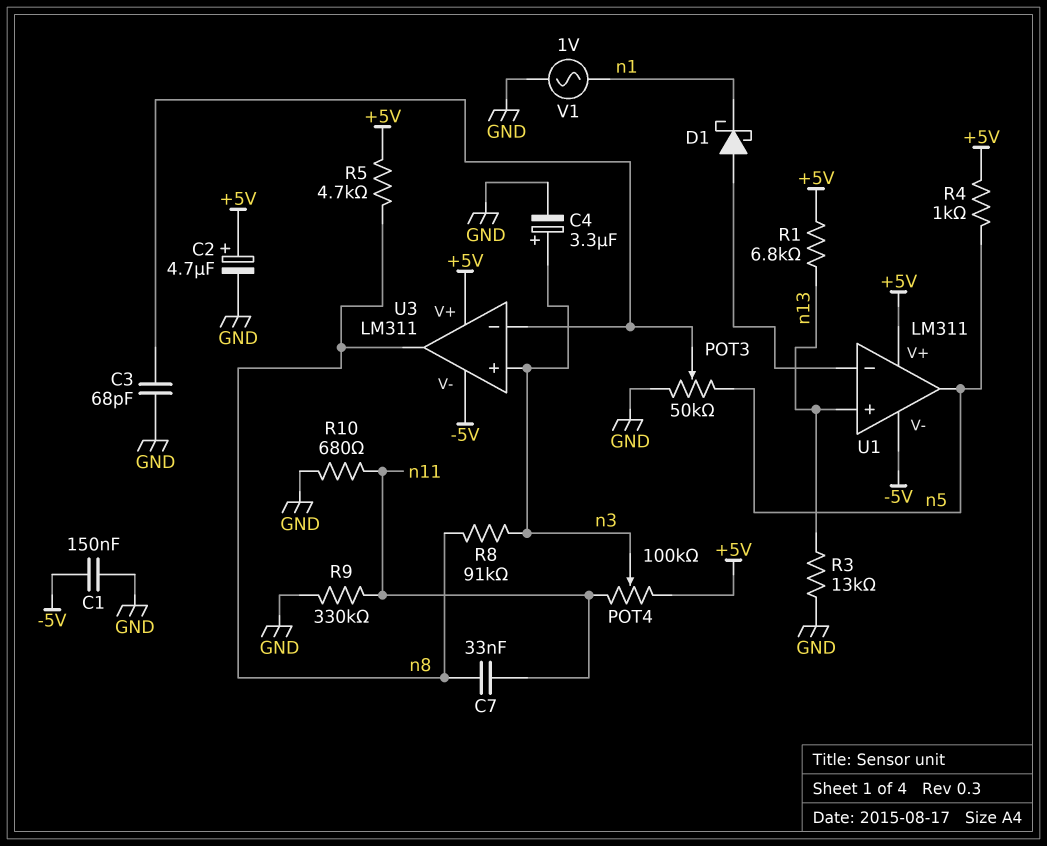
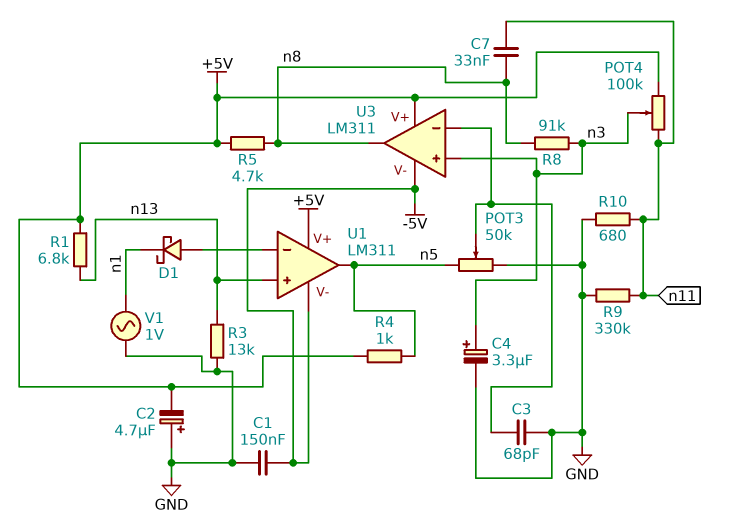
C2: 4.7uF (plus +5V, minus GND) -> 4.7uF (plus GND, minus +5V)

